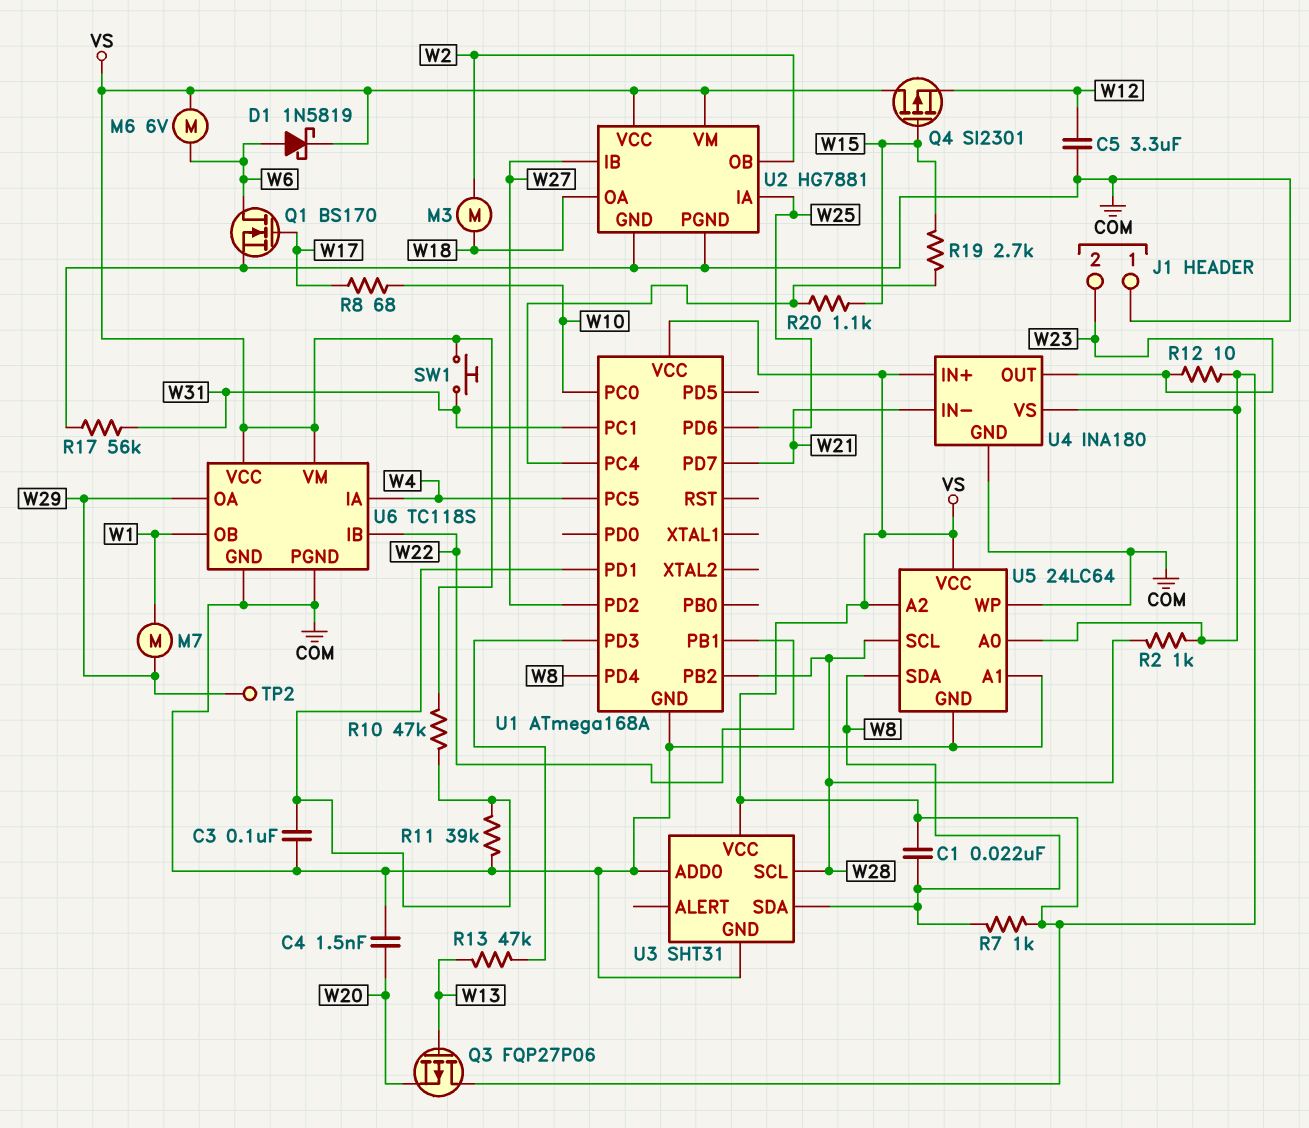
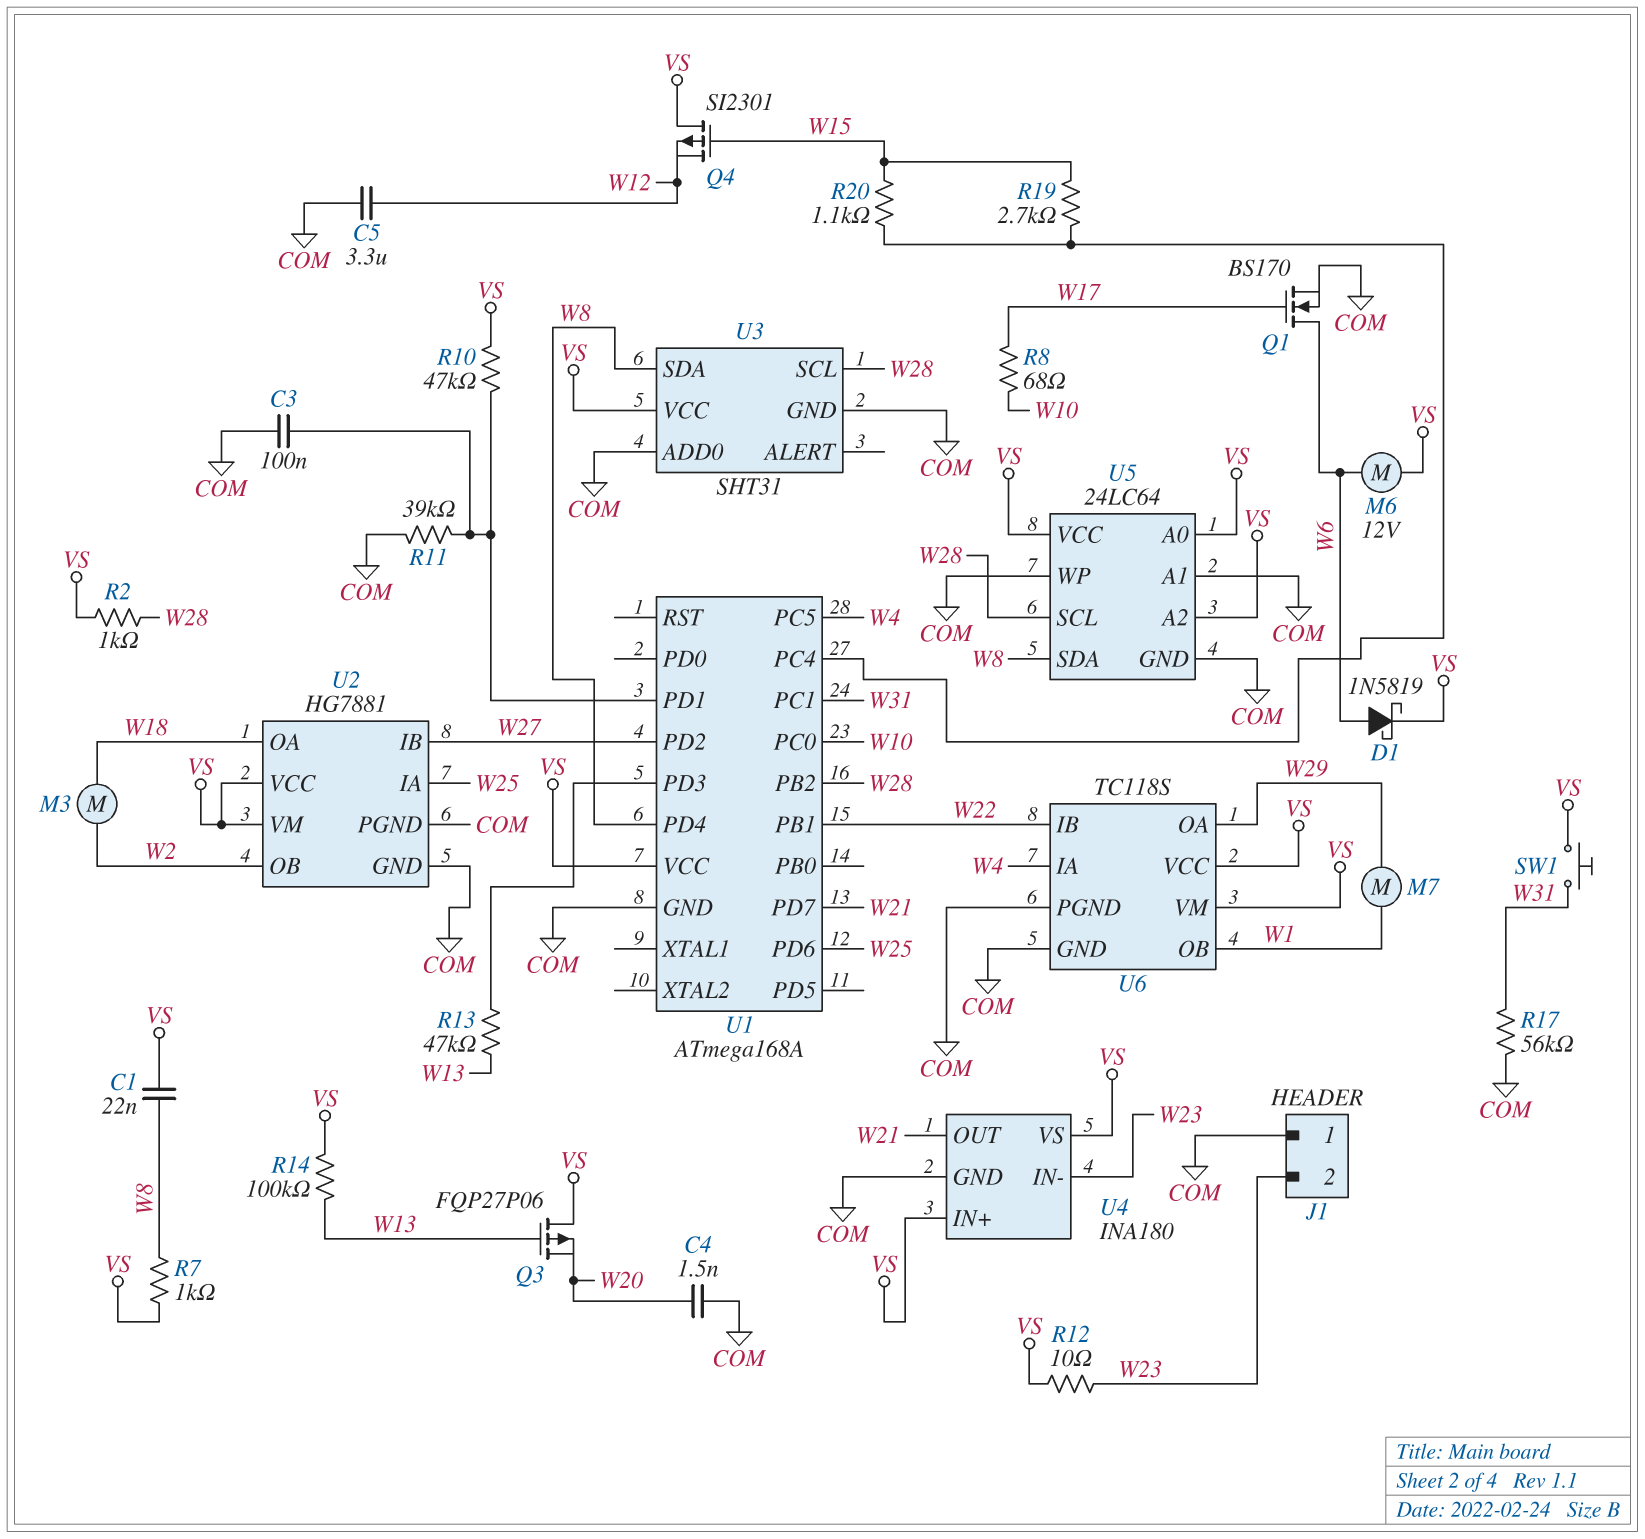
M6: motor 6V (VS, W6) -> motor 12V (VS, W6)
R14: none -> 100k (VS, W13)
TP2: test point (W29) -> none
U4 pin IN-: W21 -> W23
U4 pin OUT: W23 -> W21

